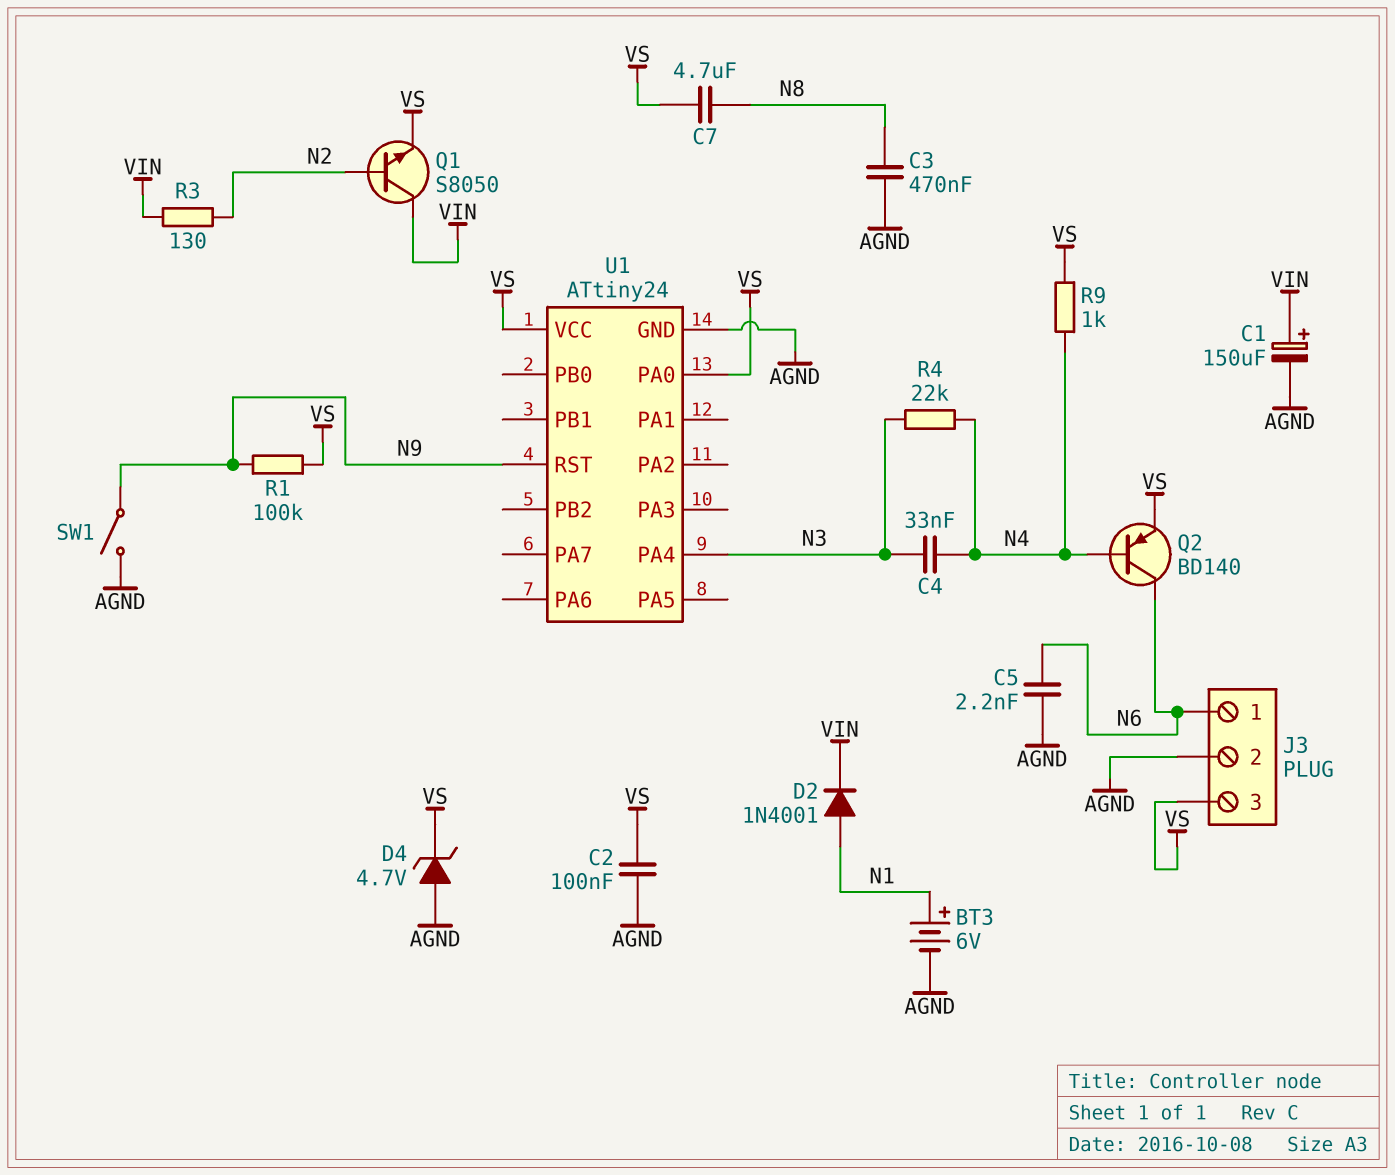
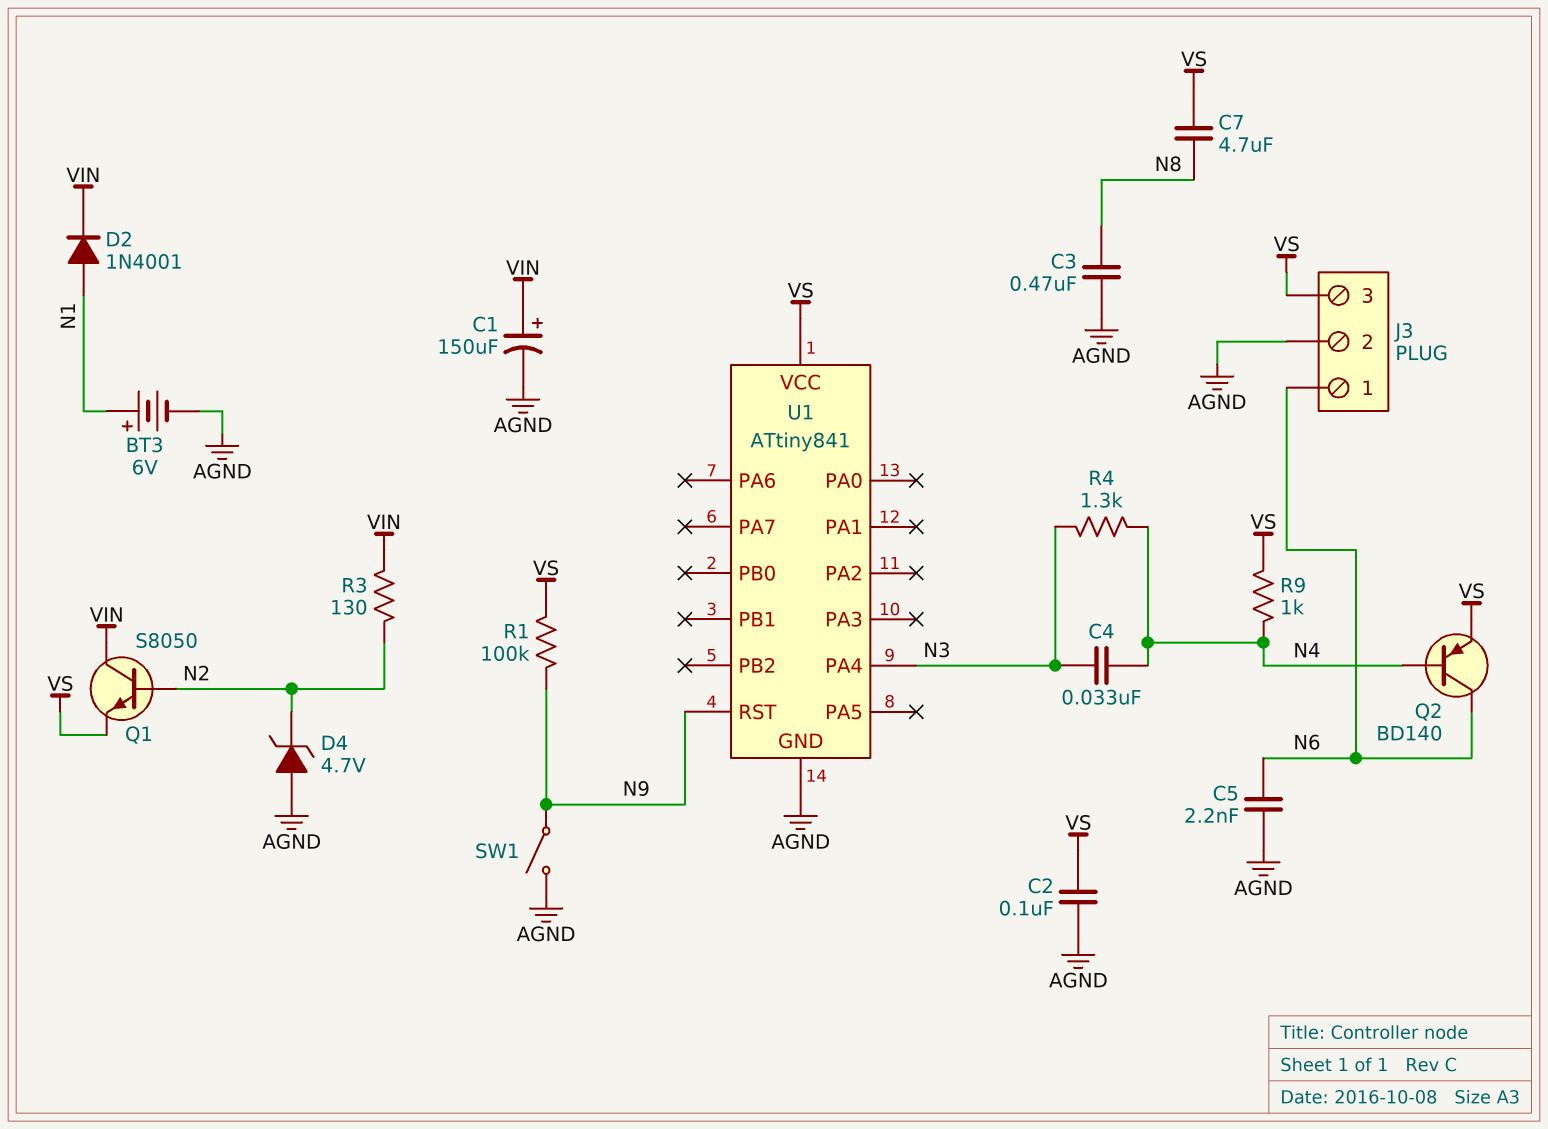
D4: zener 4.7V (A AGND, K VS) -> zener 4.7V (A AGND, K N2)
R4: 22k (N3, N4) -> 1.3k (N3, N4)
U1: ATtiny24 -> ATtiny841
U1 pin PA0: VS -> none

